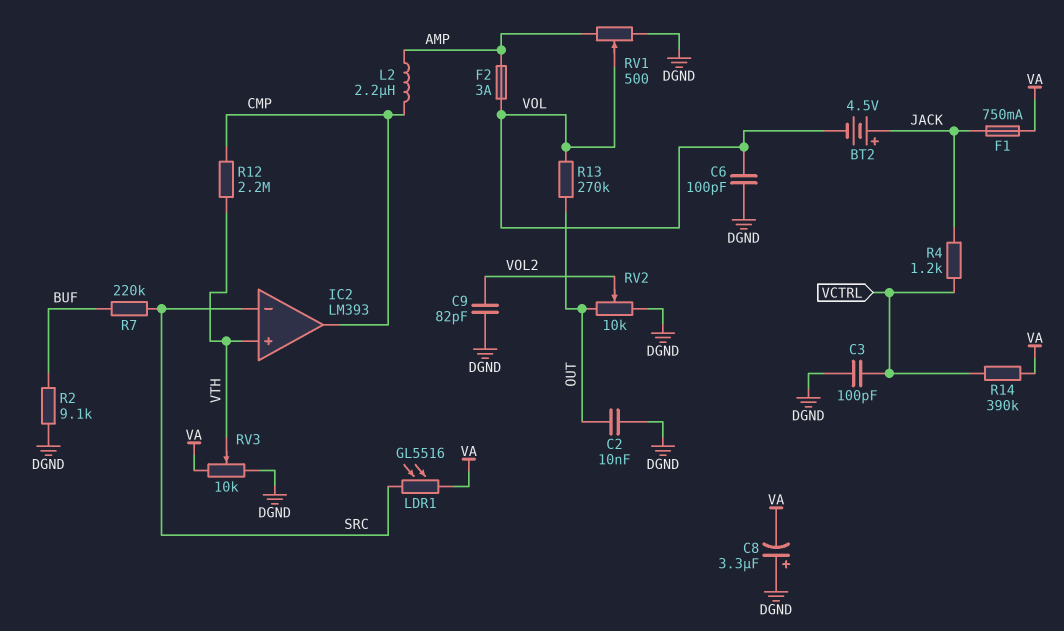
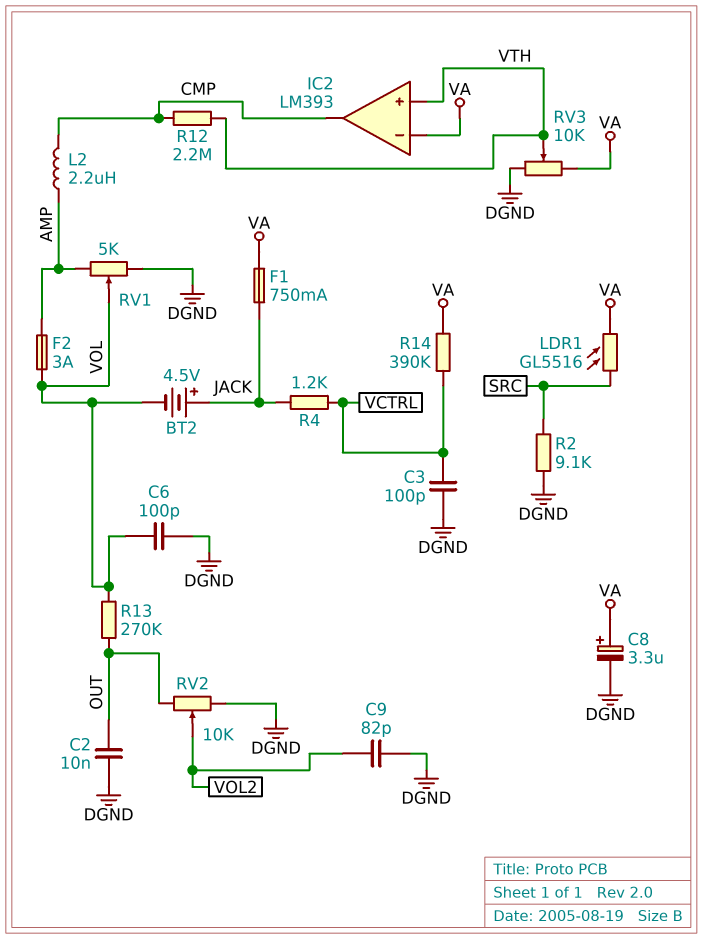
C8: 3.3uF (plus DGND, minus VA) -> 3.3uF (plus VA, minus DGND)
IC2 pin in-: SRC -> VA
R2: 9.1k (BUF, DGND) -> 9.1k (DGND, SRC)
R7: 220k (BUF, SRC) -> none
RV1: 500 (AMP, DGND, wiper VOL) -> 5k (AMP, DGND, wiper VOL)

